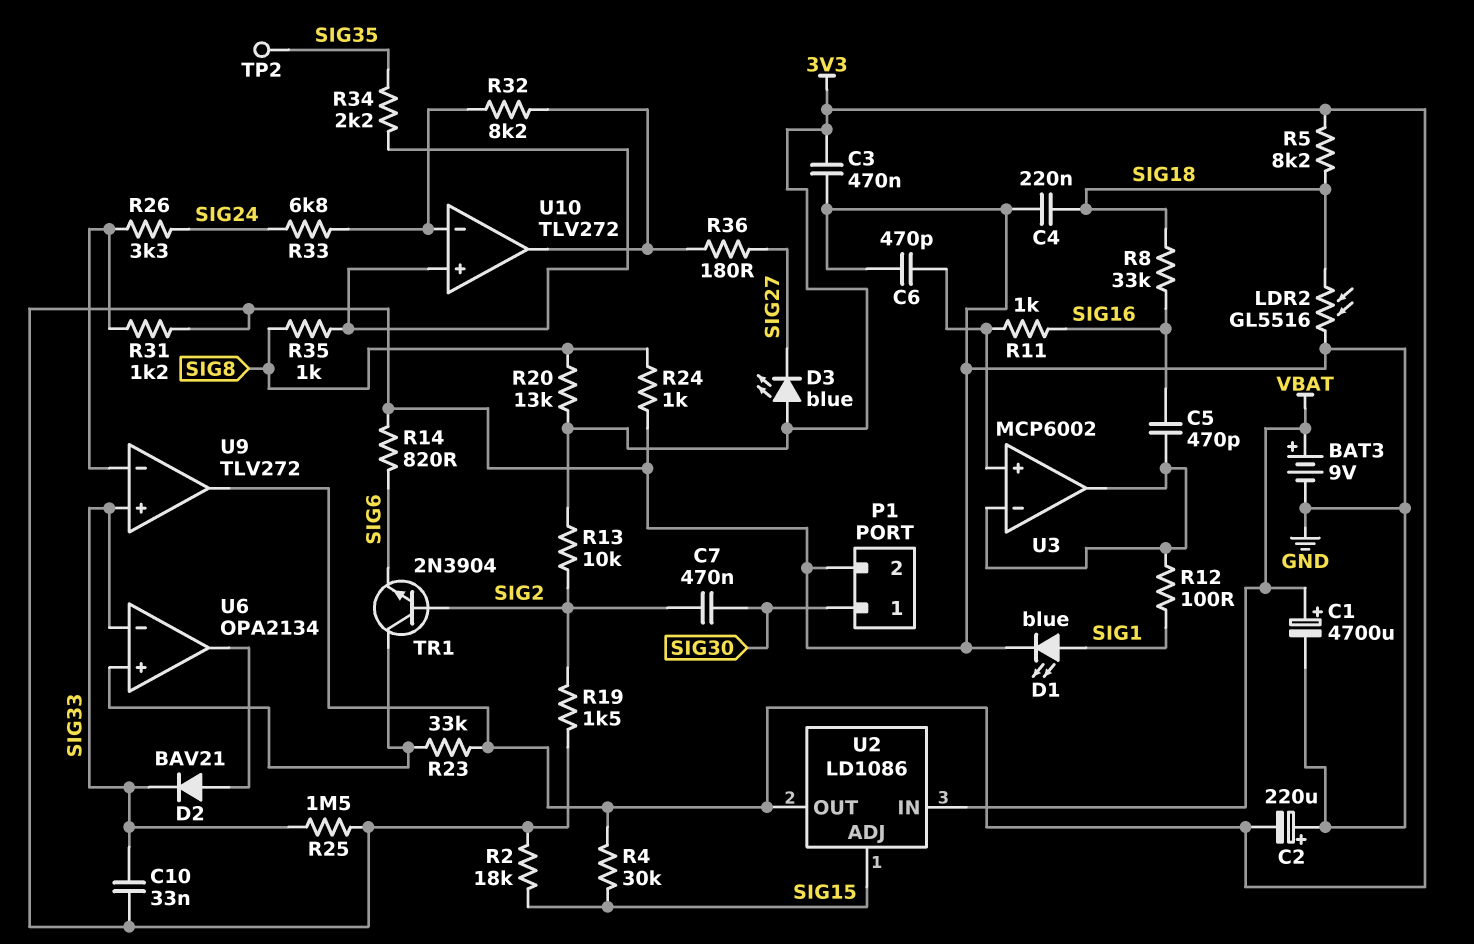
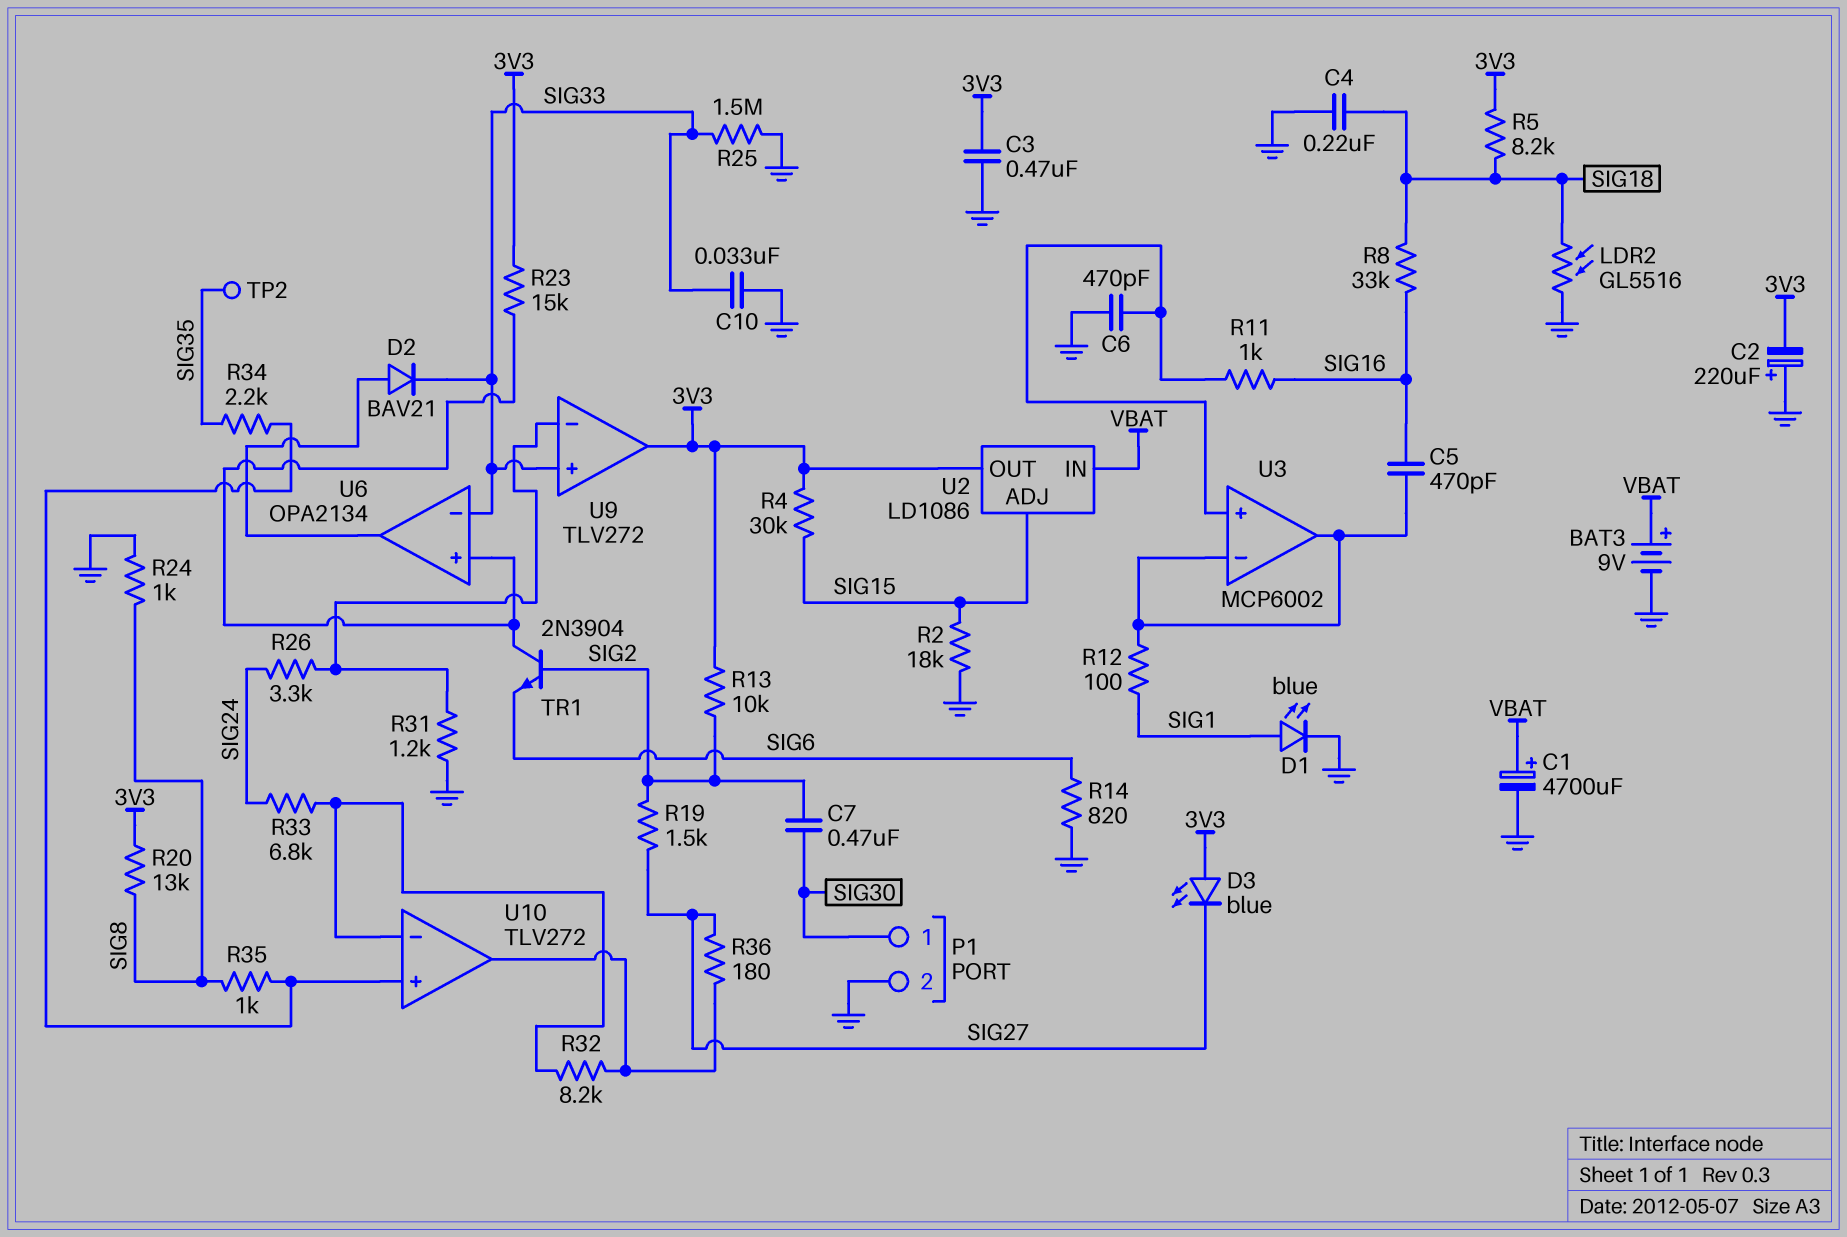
R19: 1.5k (GND, SIG2) -> 1.5k (SIG2, SIG27)
R23: 33k (3V3, U6/in+) -> 15k (3V3, U6/in+)

